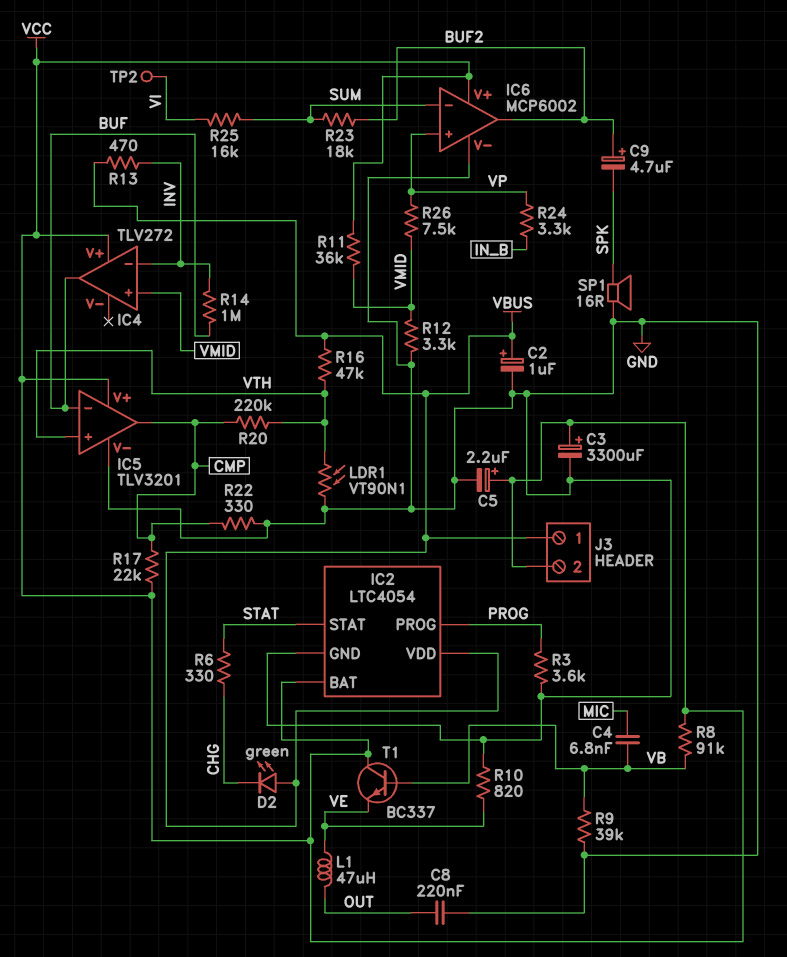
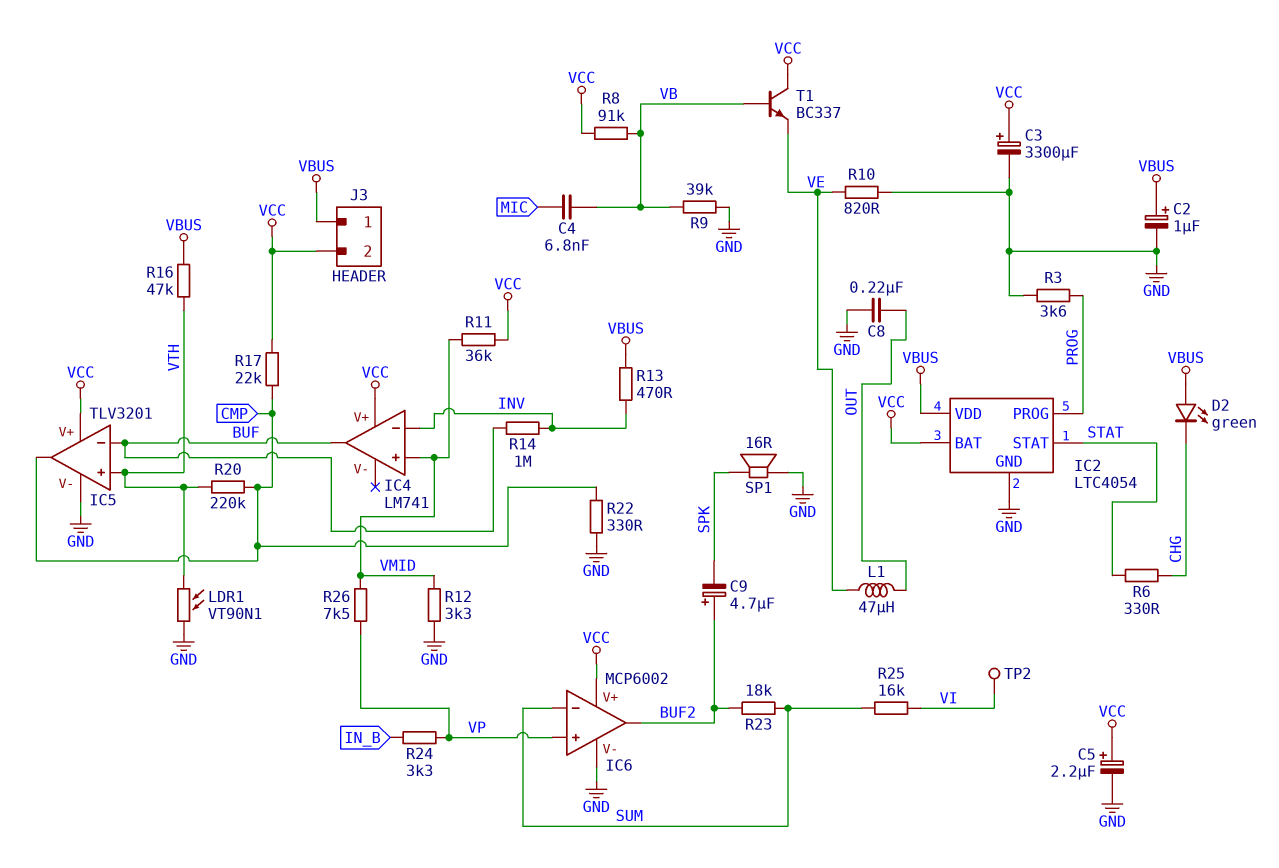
IC4: TLV272 -> LM741

